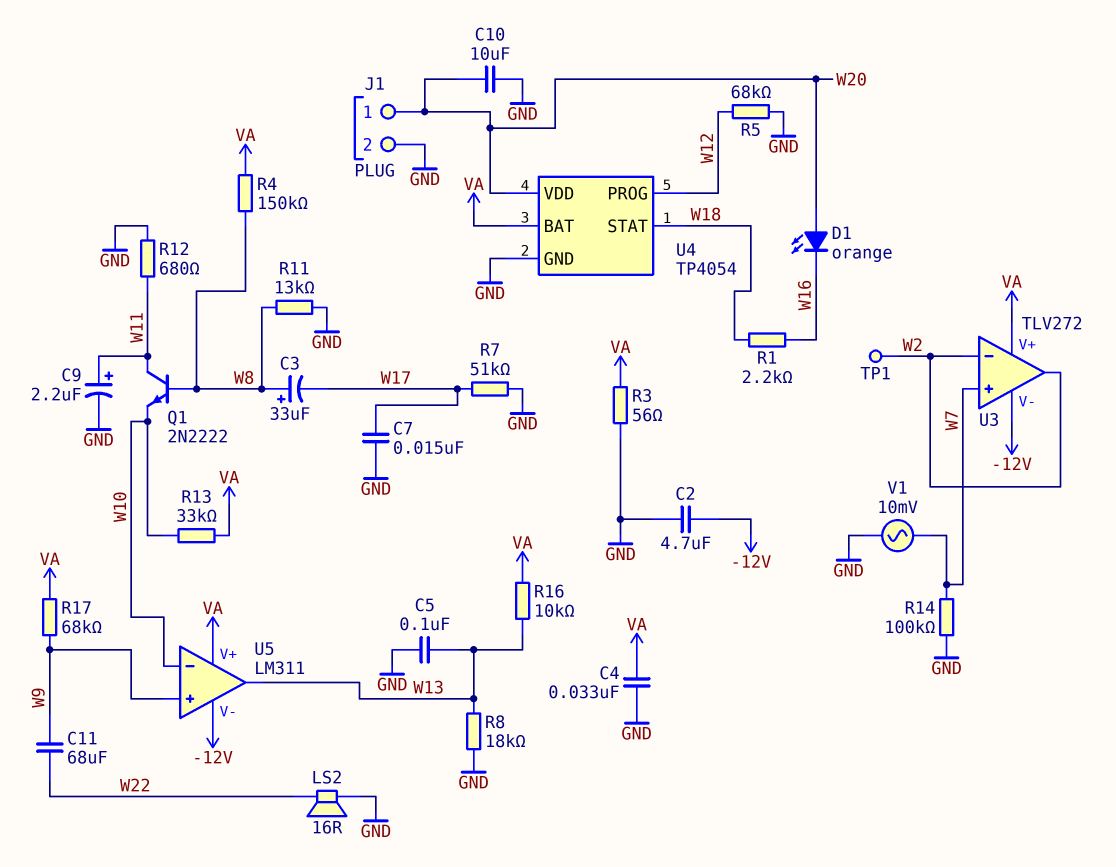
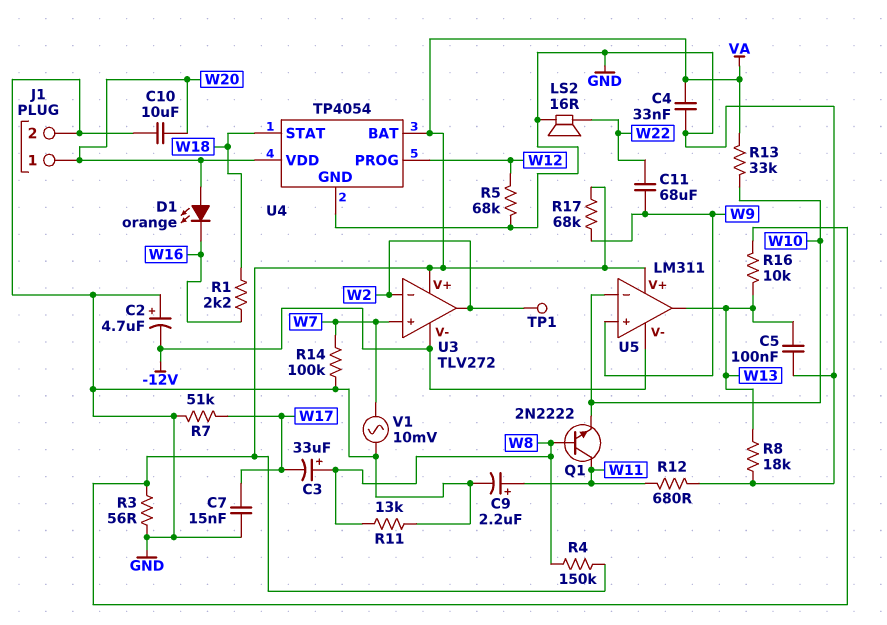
C2: 4.7uF (-12V, GND) -> 4.7uF (plus GND, minus -12V)

